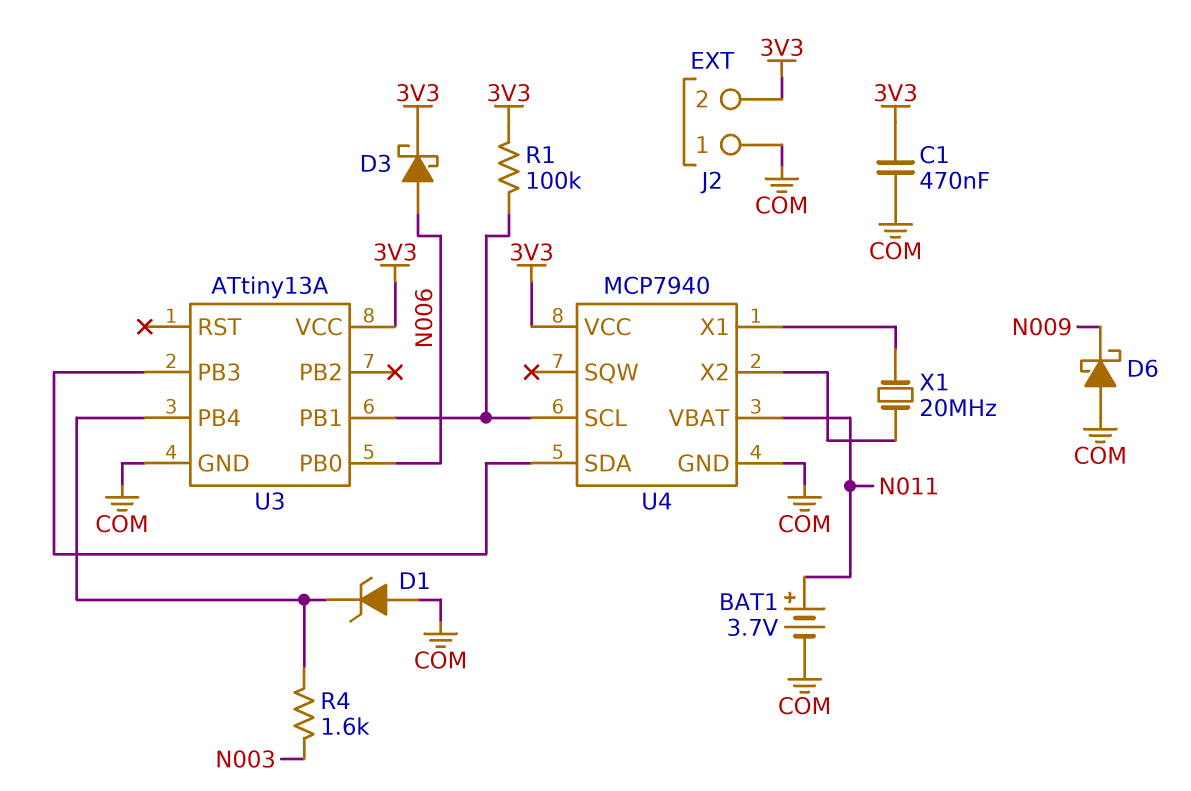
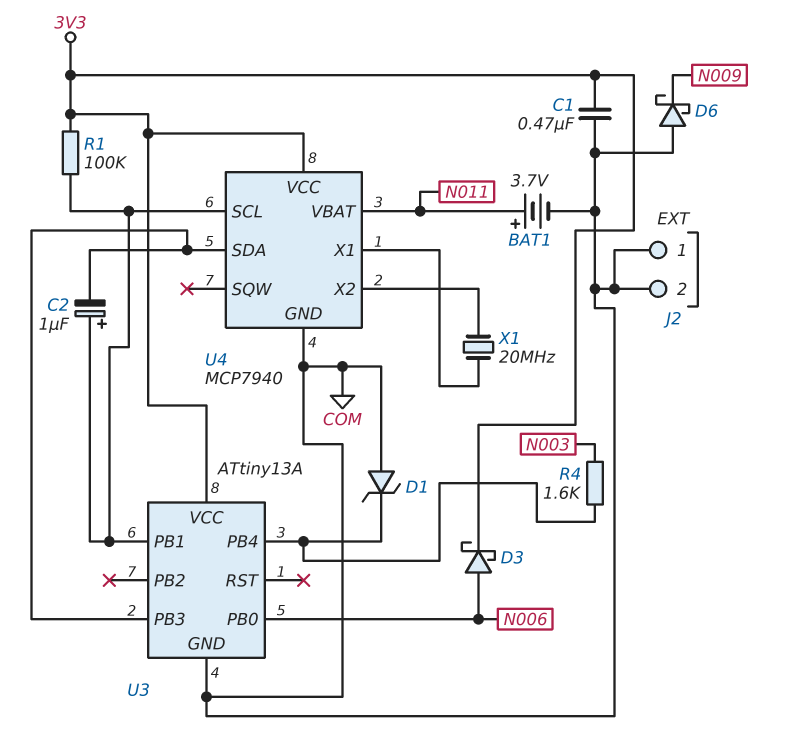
C2: none -> 1uF (plus U3/PB1, minus U3/PB3)
J2 pin 2: 3V3 -> COM

